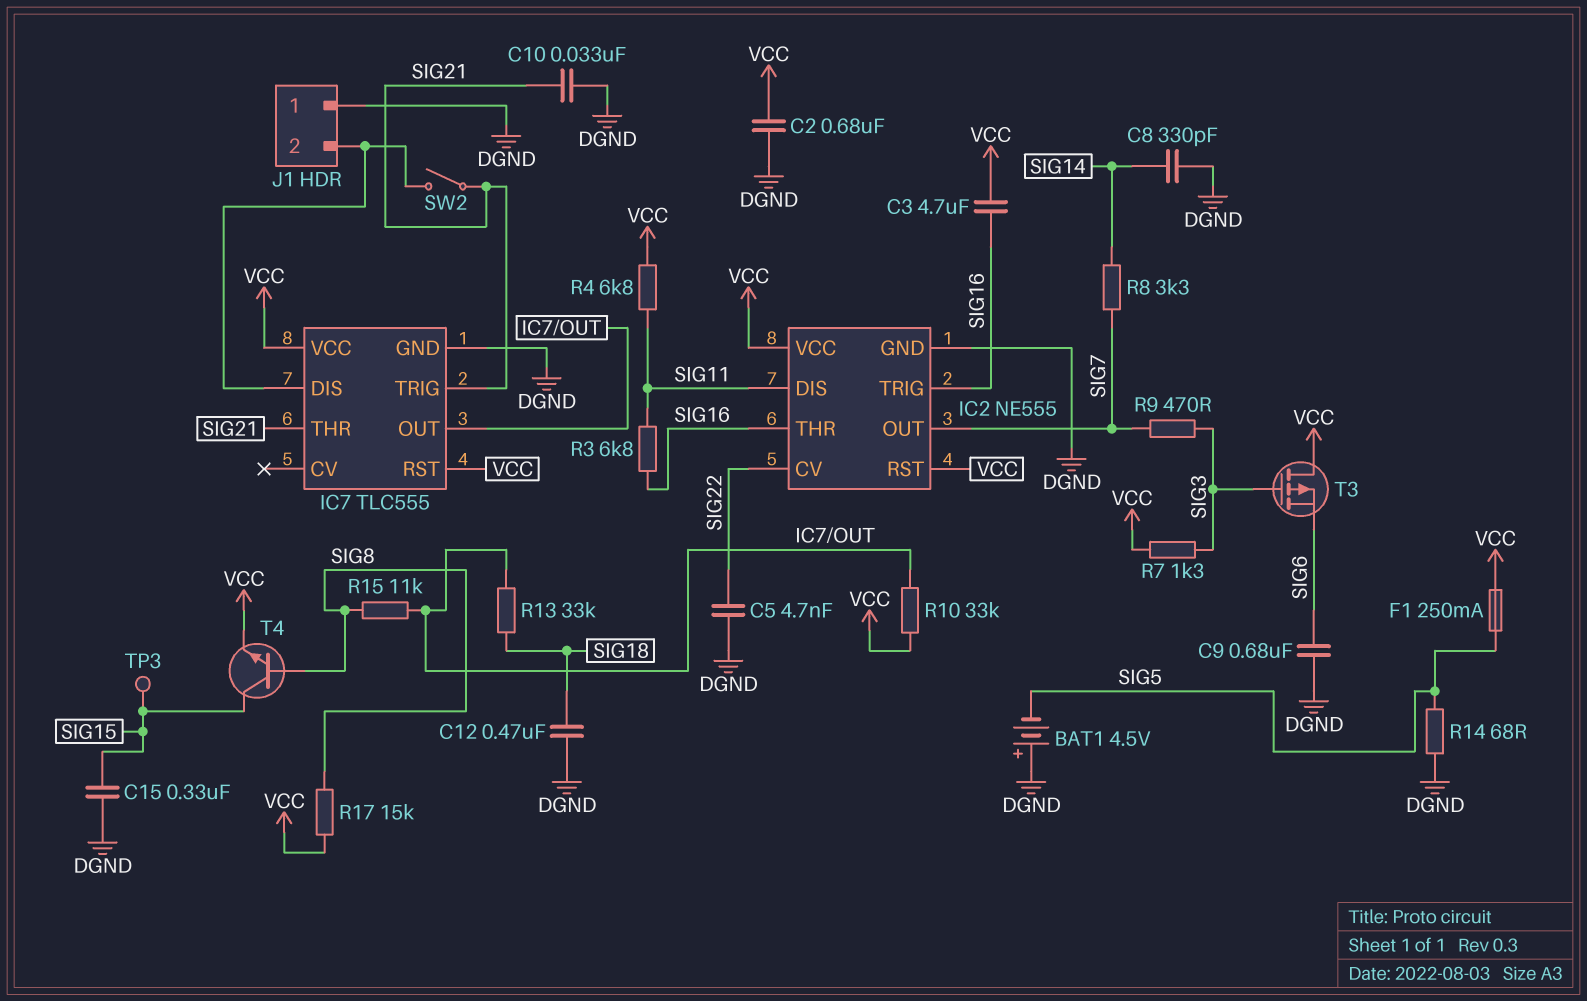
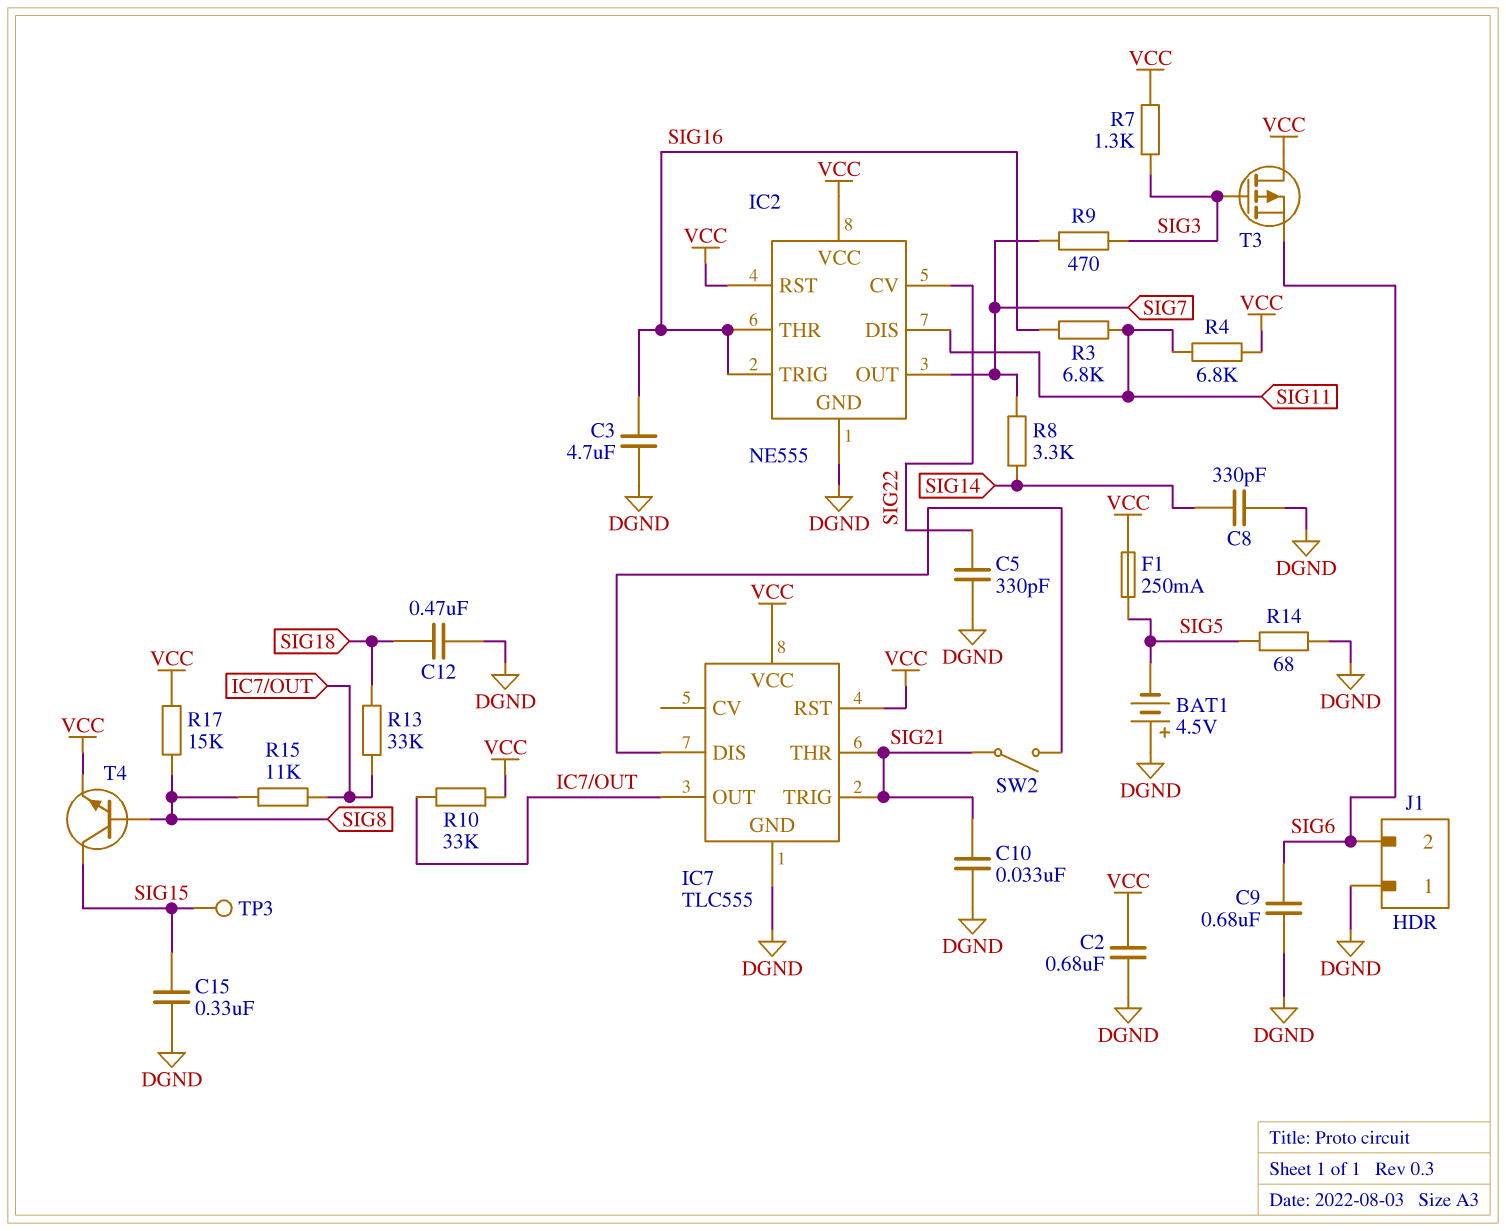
C3: 4.7uF (SIG16, VCC) -> 4.7uF (DGND, SIG16)
C5: 4.7nF (DGND, SIG22) -> 330pF (DGND, SIG22)
J1 pin 2: IC7/DIS -> SIG6

